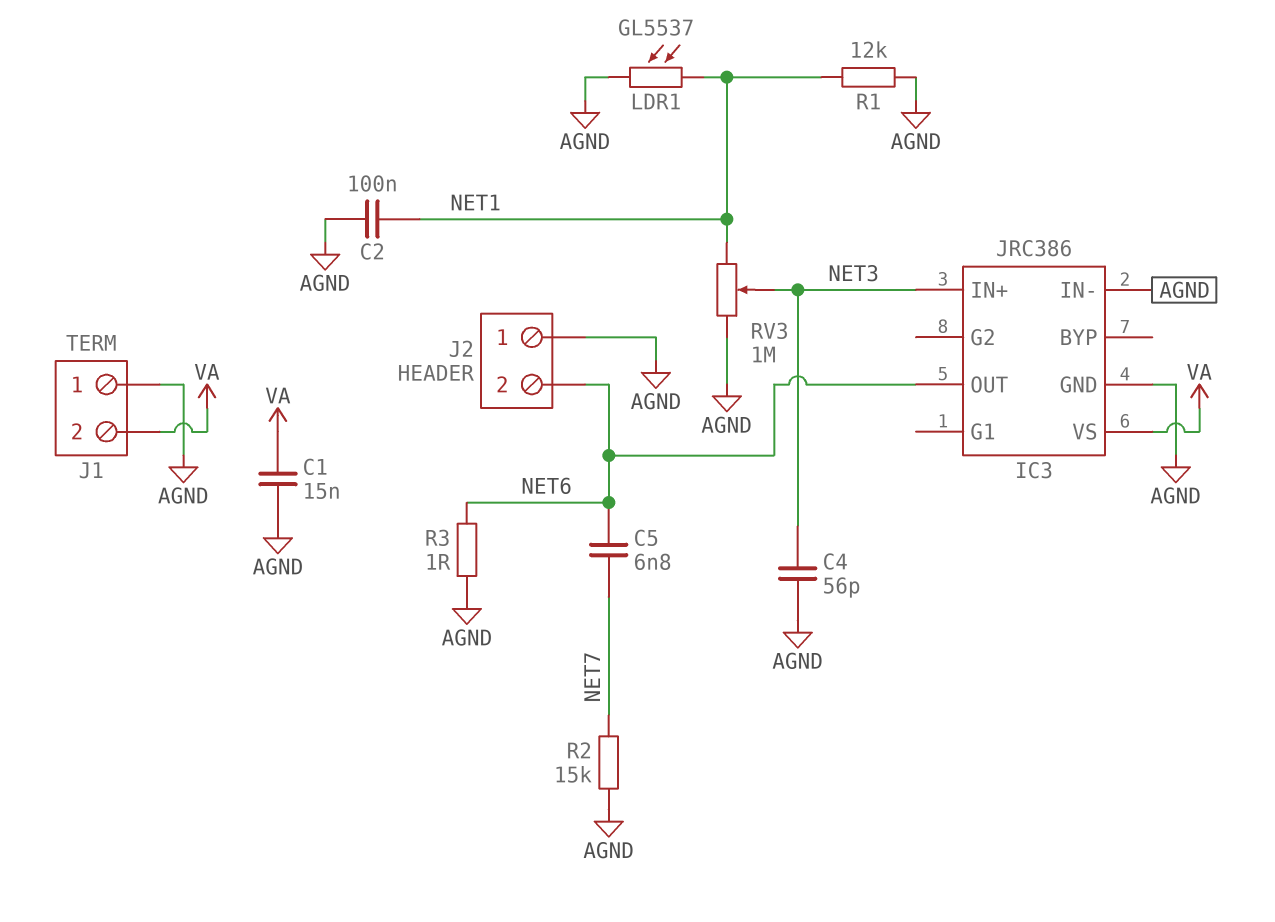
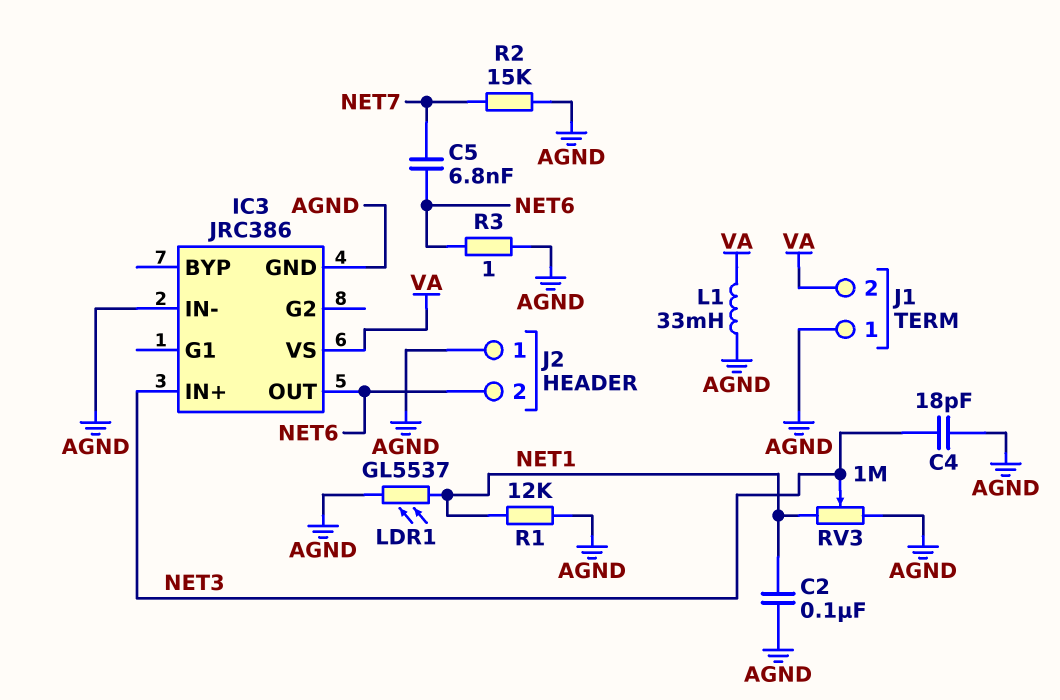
C1: 15nF (AGND, VA) -> none
C4: 56pF (AGND, NET3) -> 18pF (AGND, NET3)
L1: none -> 33mH (AGND, VA)

